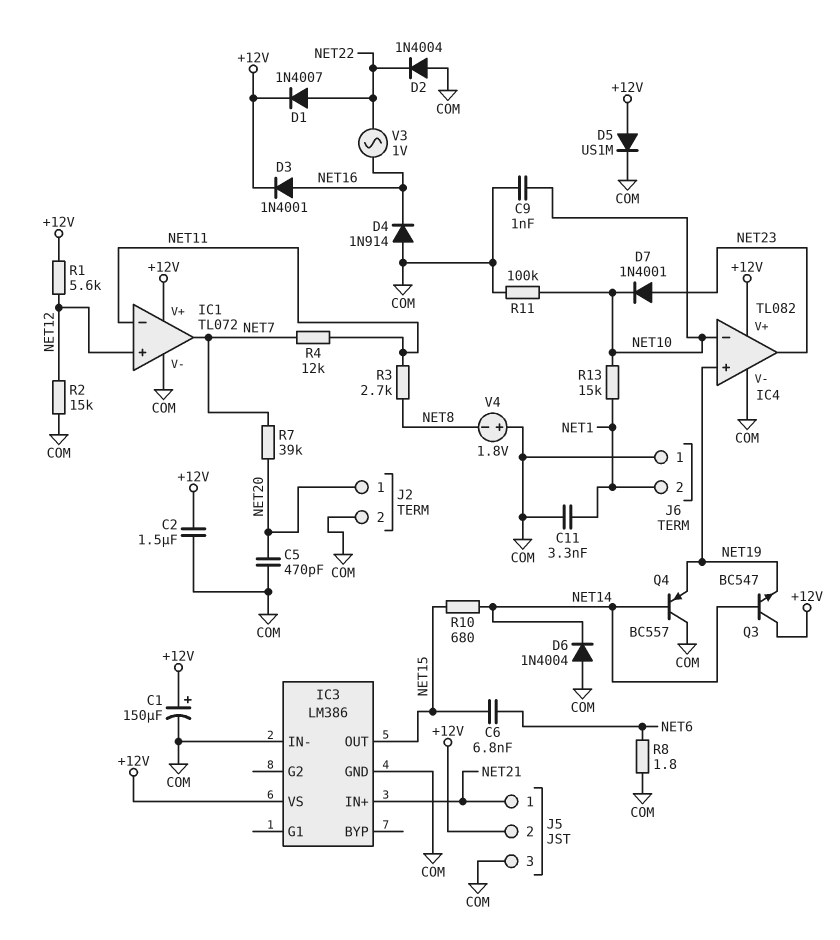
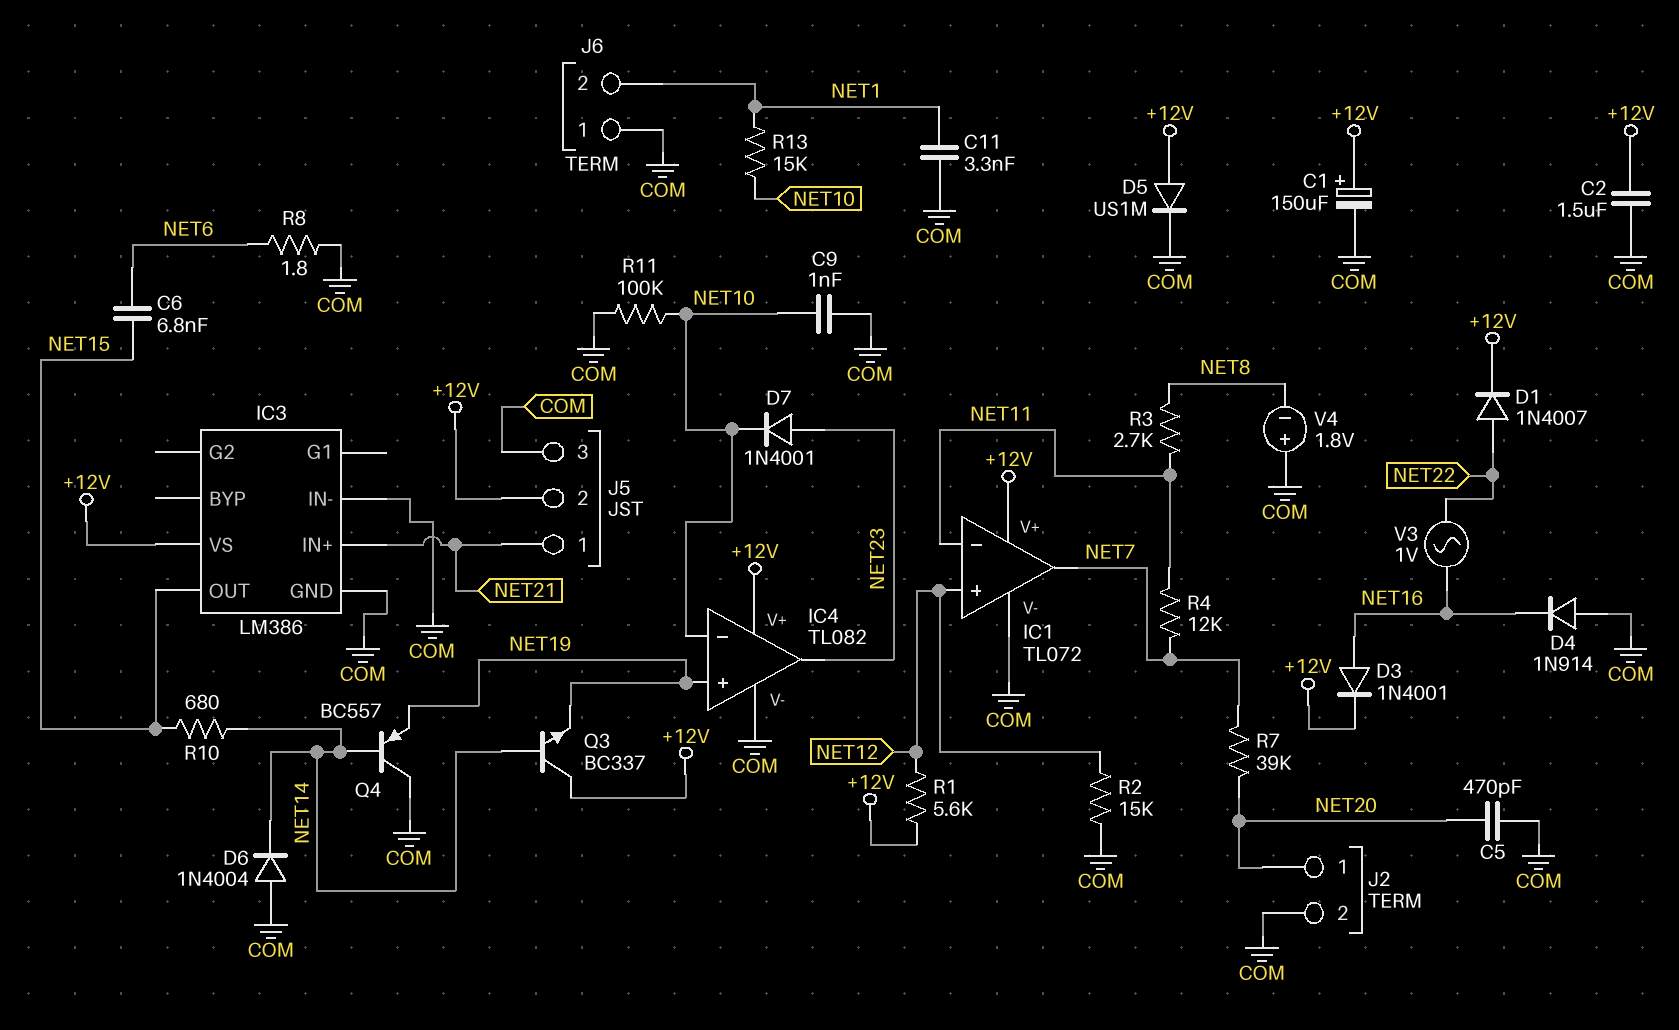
D2: diode 1N4004 (A COM, K NET22) -> none
Q3: NPN BC547 (B NET14, C +12V, E NET19) -> NPN BC337 (B NET14, C +12V, E NET19)

